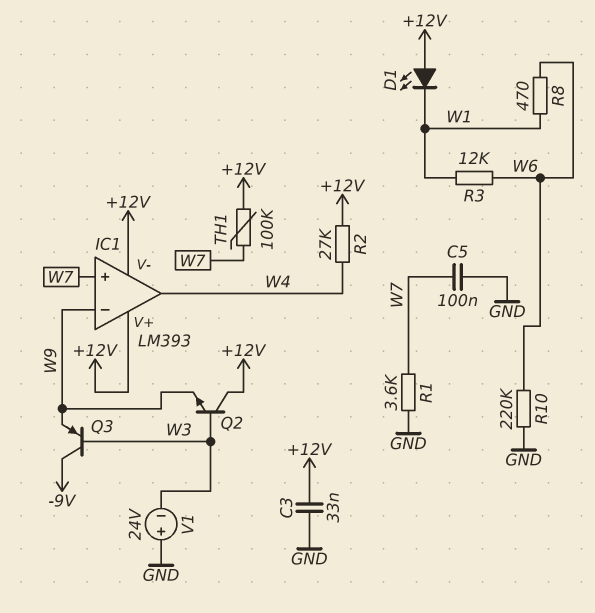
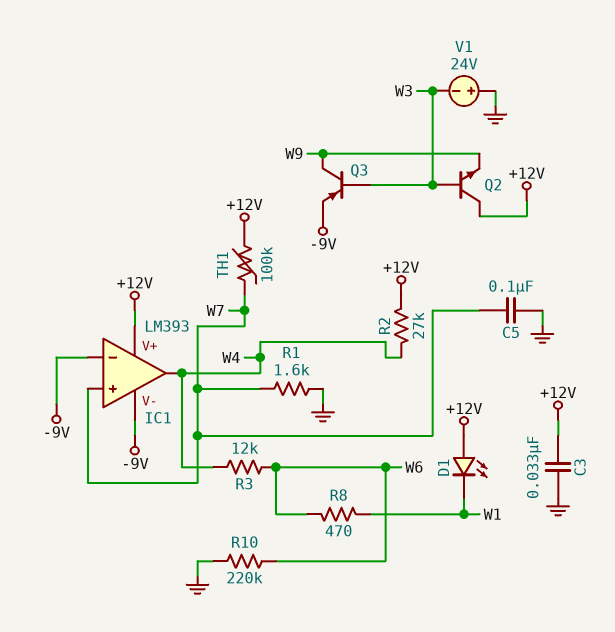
IC1 pin V-: +12V -> -9V
IC1 pin in-: W9 -> -9V
Q3: PNP (B W3, C -9V, E W9) -> PNP (B W3, C W9, E -9V)
R1: 3.6k (GND, W7) -> 1.6k (GND, W7)
R3: 12k (W1, W6) -> 12k (W4, W6)

